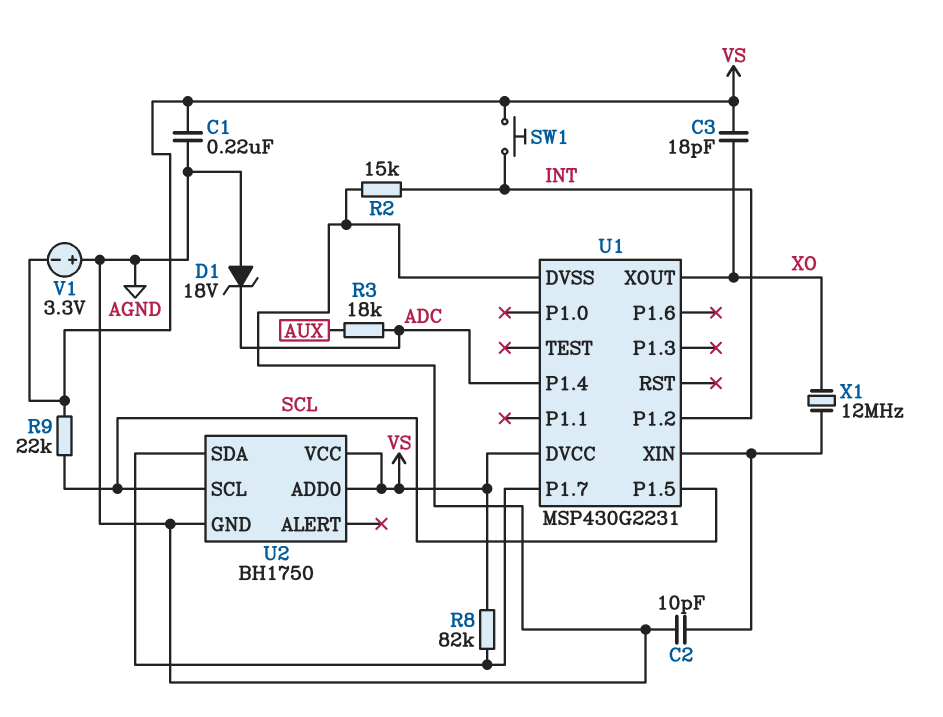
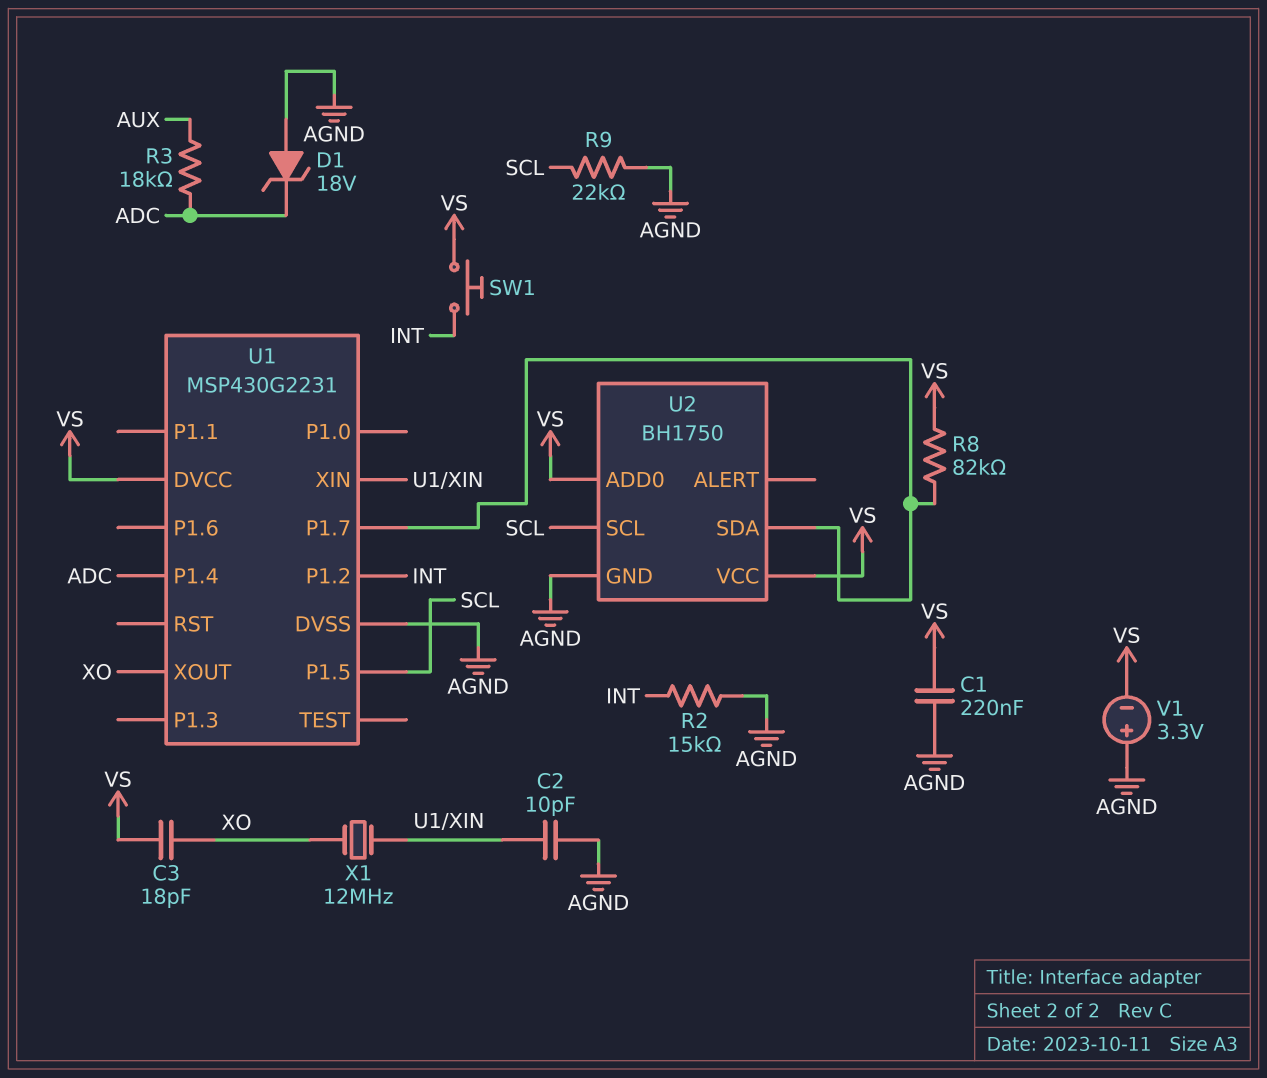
R9: 22k (SCL, VS) -> 22k (AGND, SCL)

